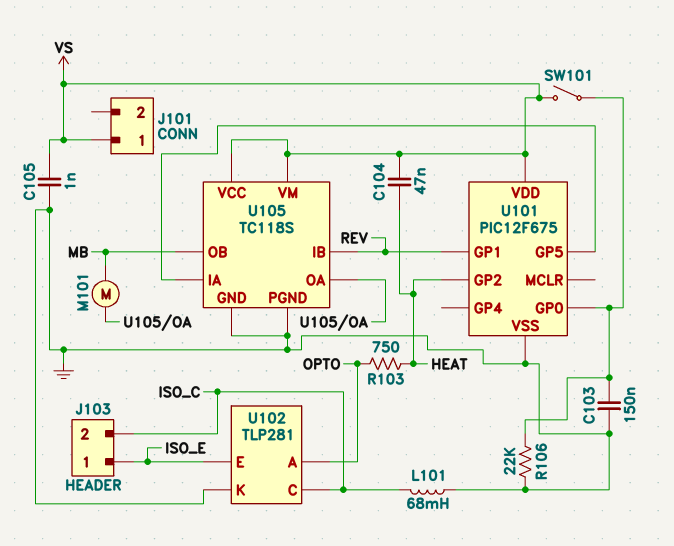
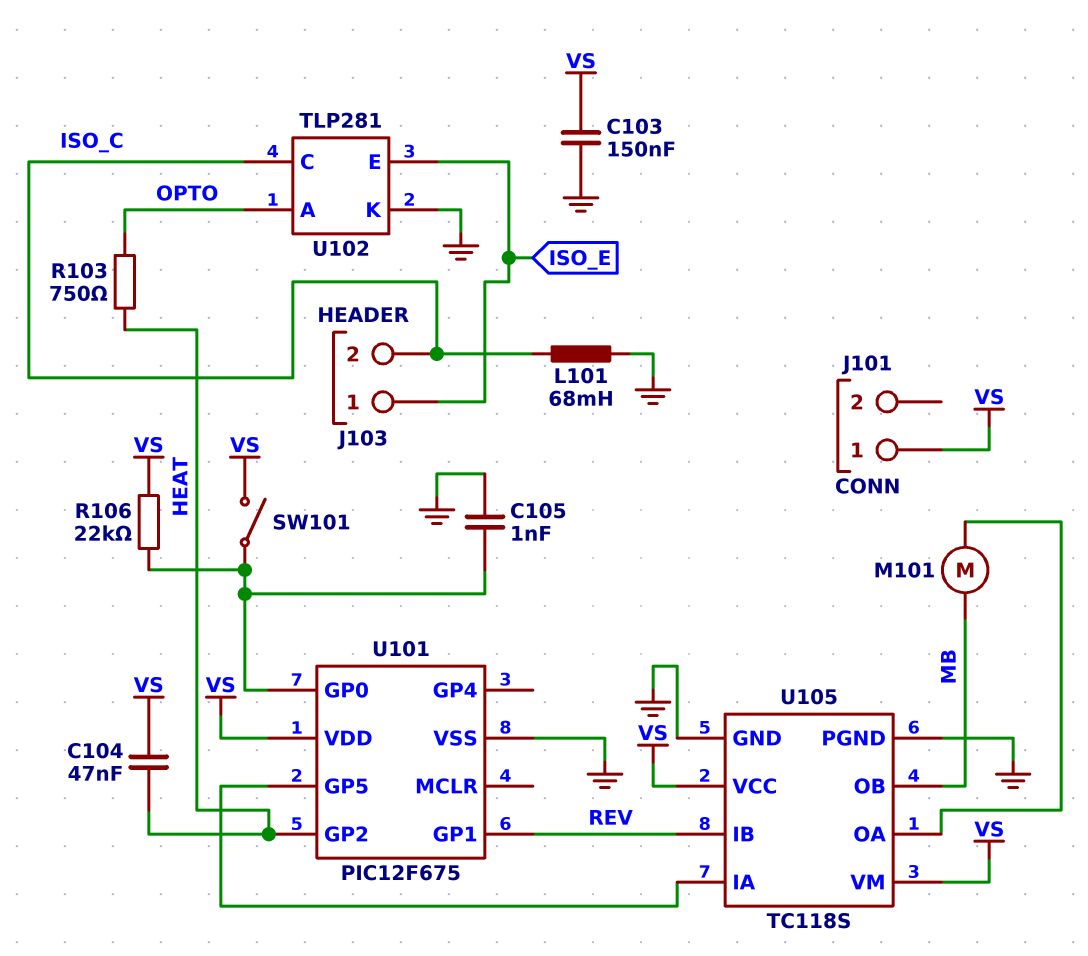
C103: 150nF (GND, U101/GP0) -> 150nF (GND, VS)
C105: 1nF (GND, VS) -> 1nF (GND, U101/GP0)
R106: 22k (GND, U101/GP0) -> 22k (U101/GP0, VS)

